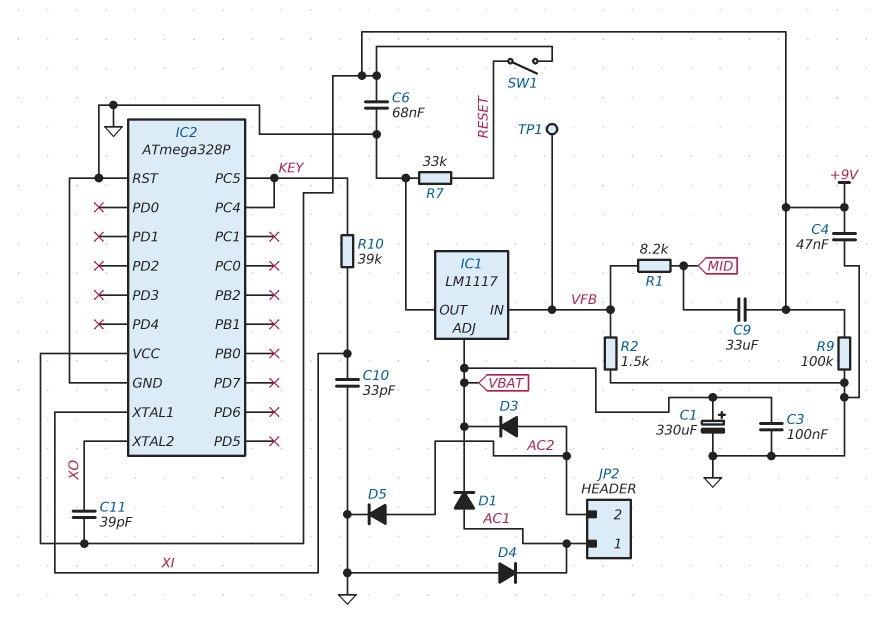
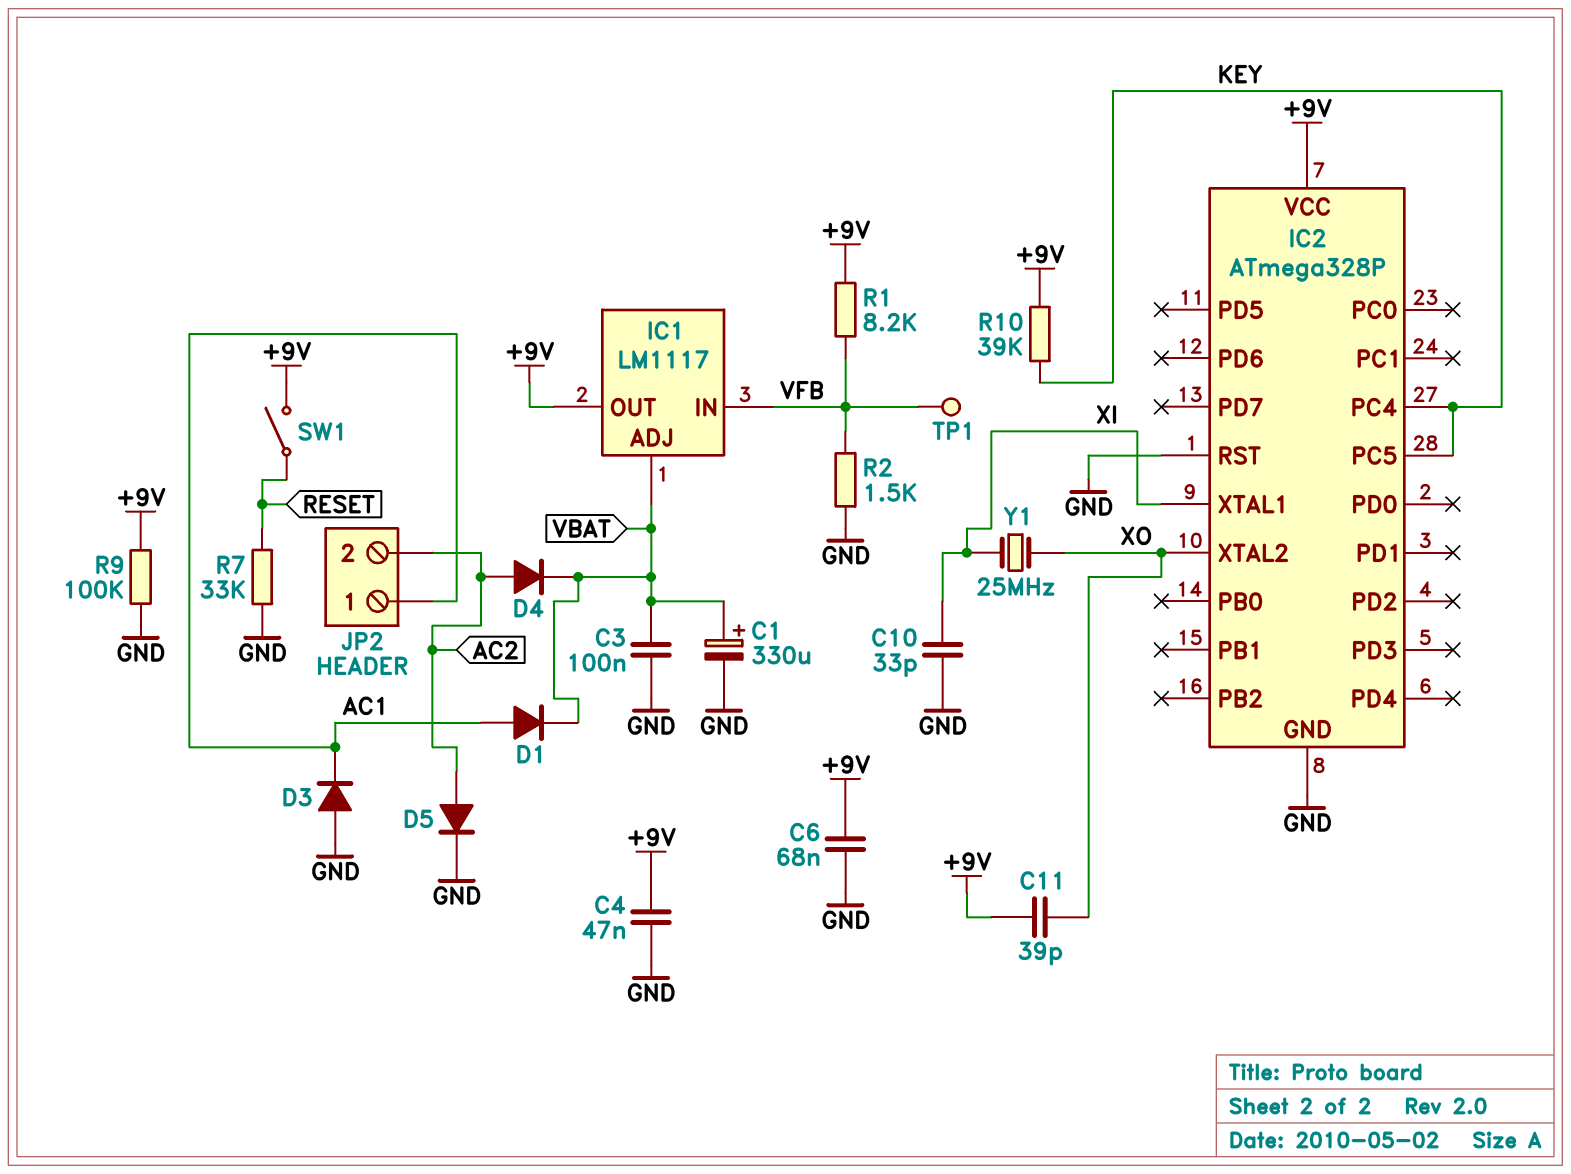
C9: 33uF (+9V, MID) -> none
D3: diode (A AC2, K VBAT) -> diode (A GND, K AC1)
D4: diode (A GND, K AC1) -> diode (A AC2, K VBAT)
IC1 pin OUT: GND -> +9V
R1: 8.2k (MID, VFB) -> 8.2k (+9V, VFB)
R10: 39k (KEY, XI) -> 39k (+9V, KEY)
Y1: none -> 25MHz (XI, XO)

